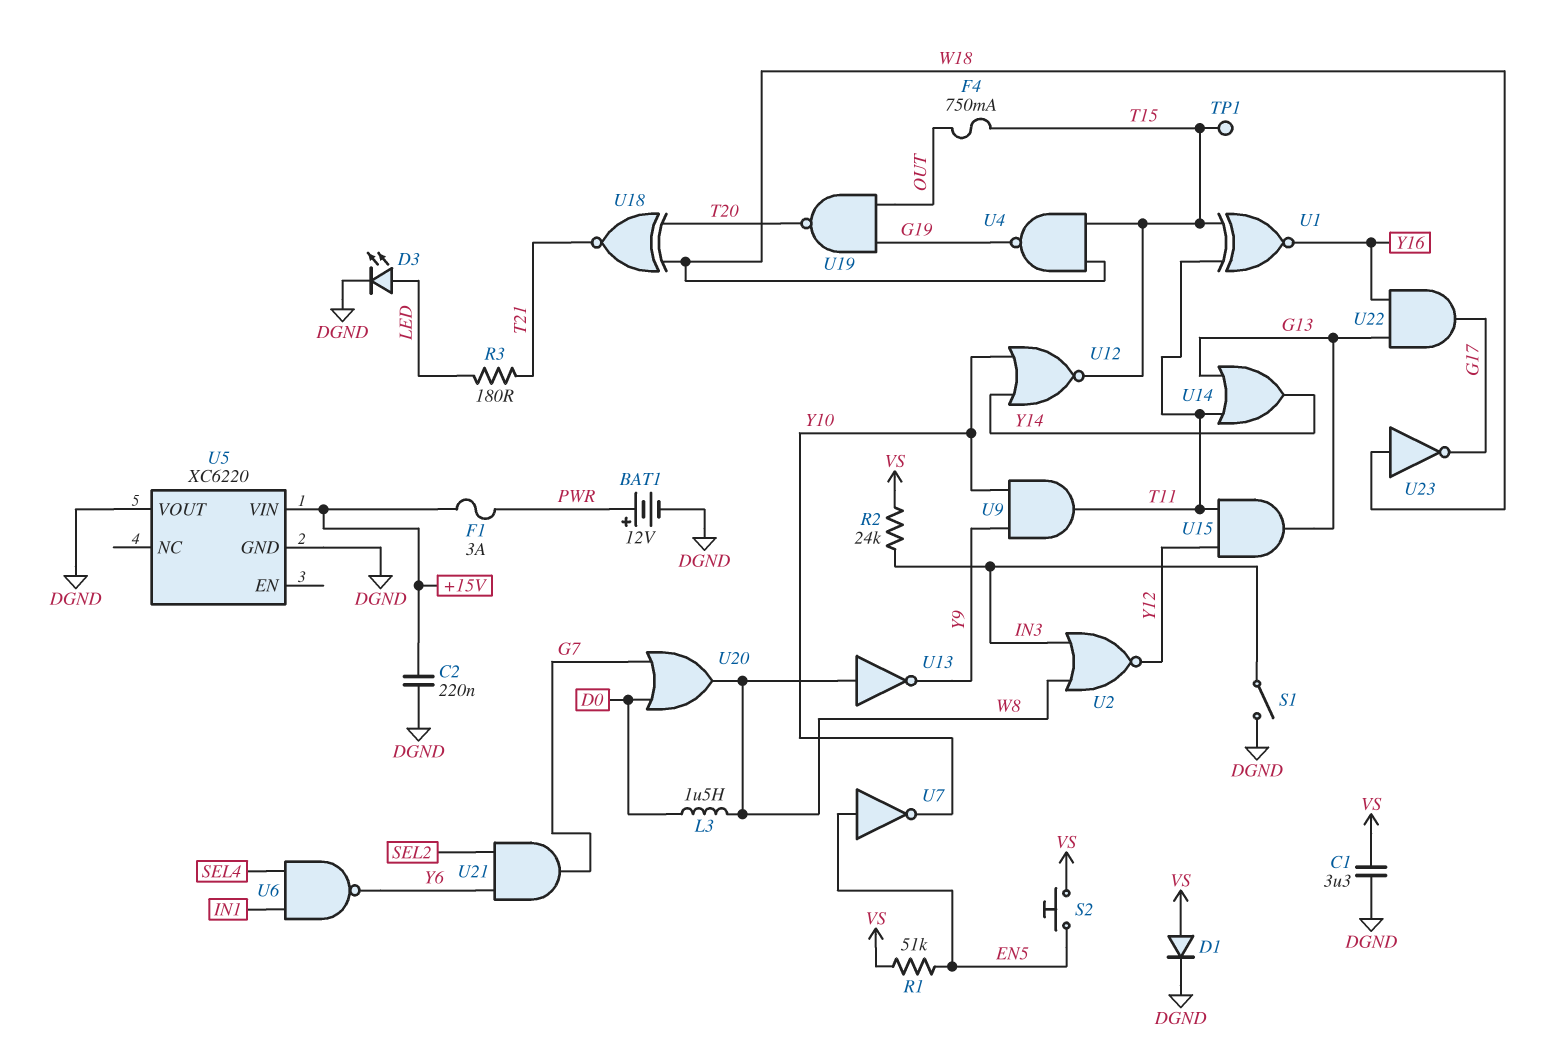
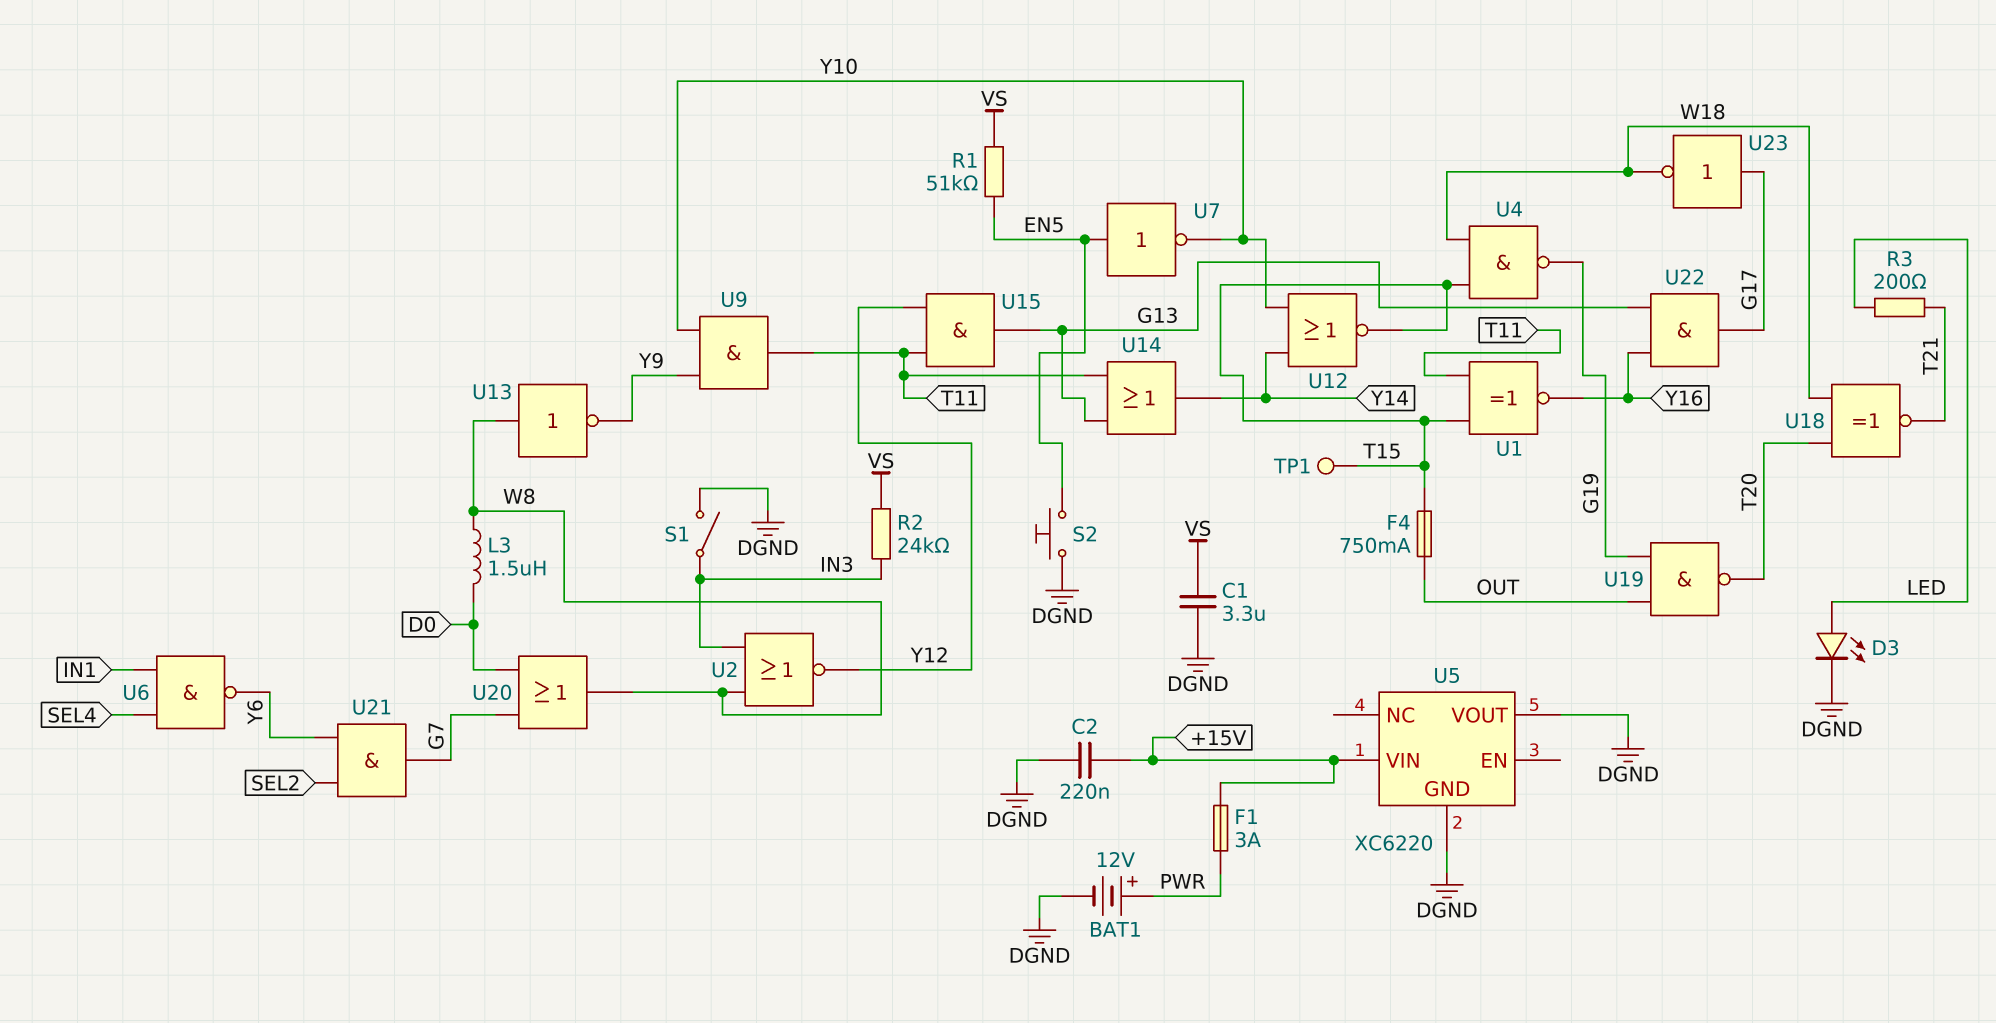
D1: diode (A VS, K DGND) -> none
R3: 180 (LED, T21) -> 200 (LED, T21)
S2: button (EN5, VS) -> button (DGND, EN5)
U23: NOT (in W18, out G17) -> NOT (in G17, out W18)

